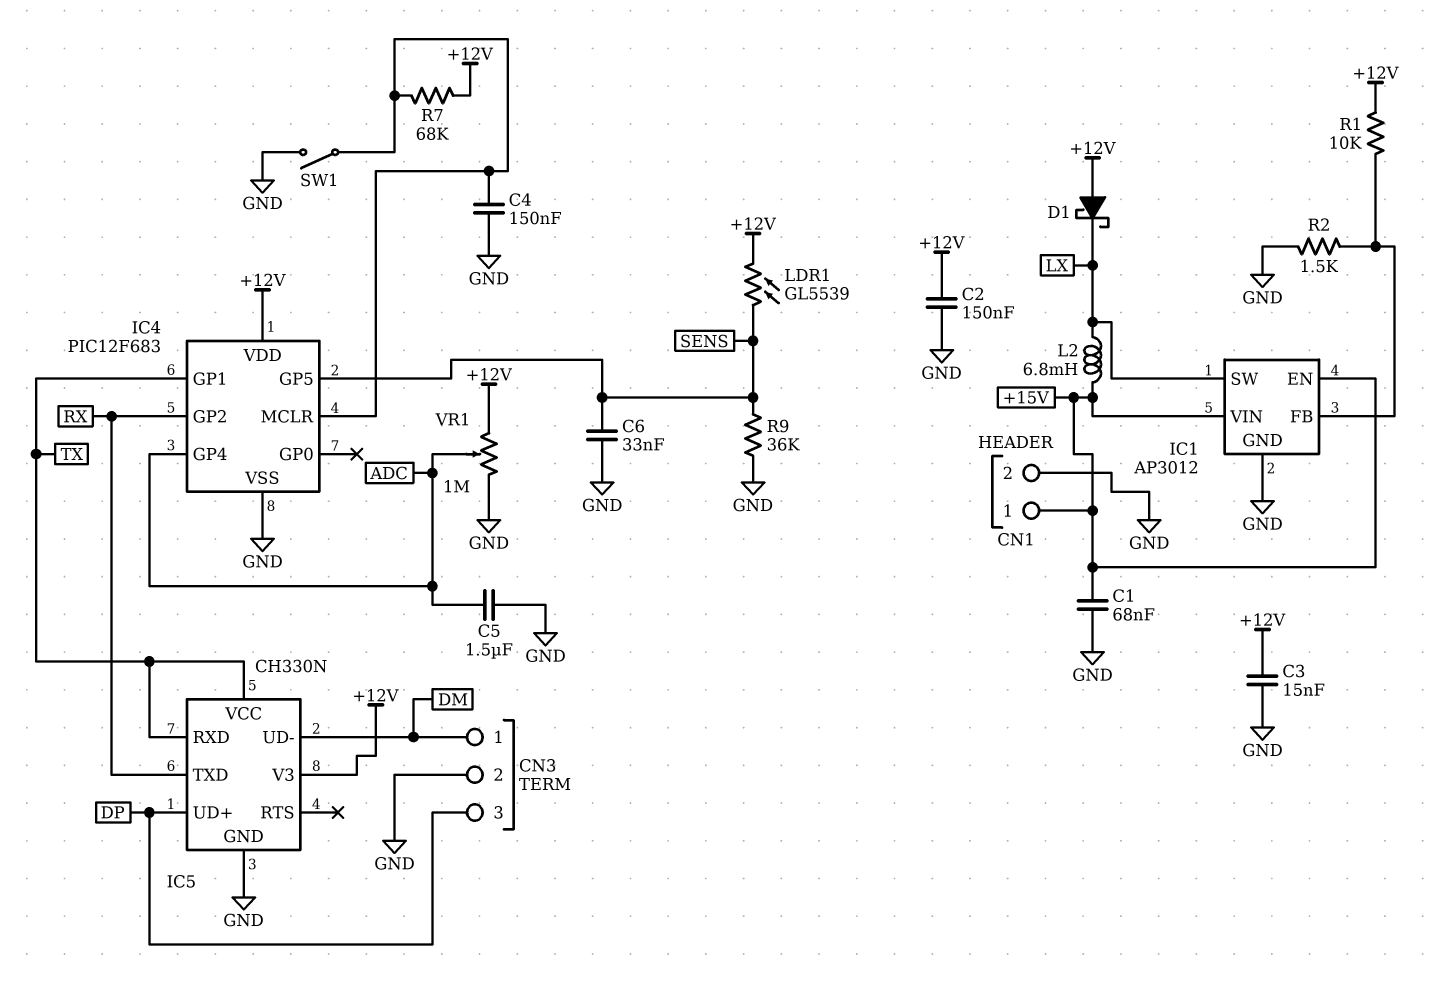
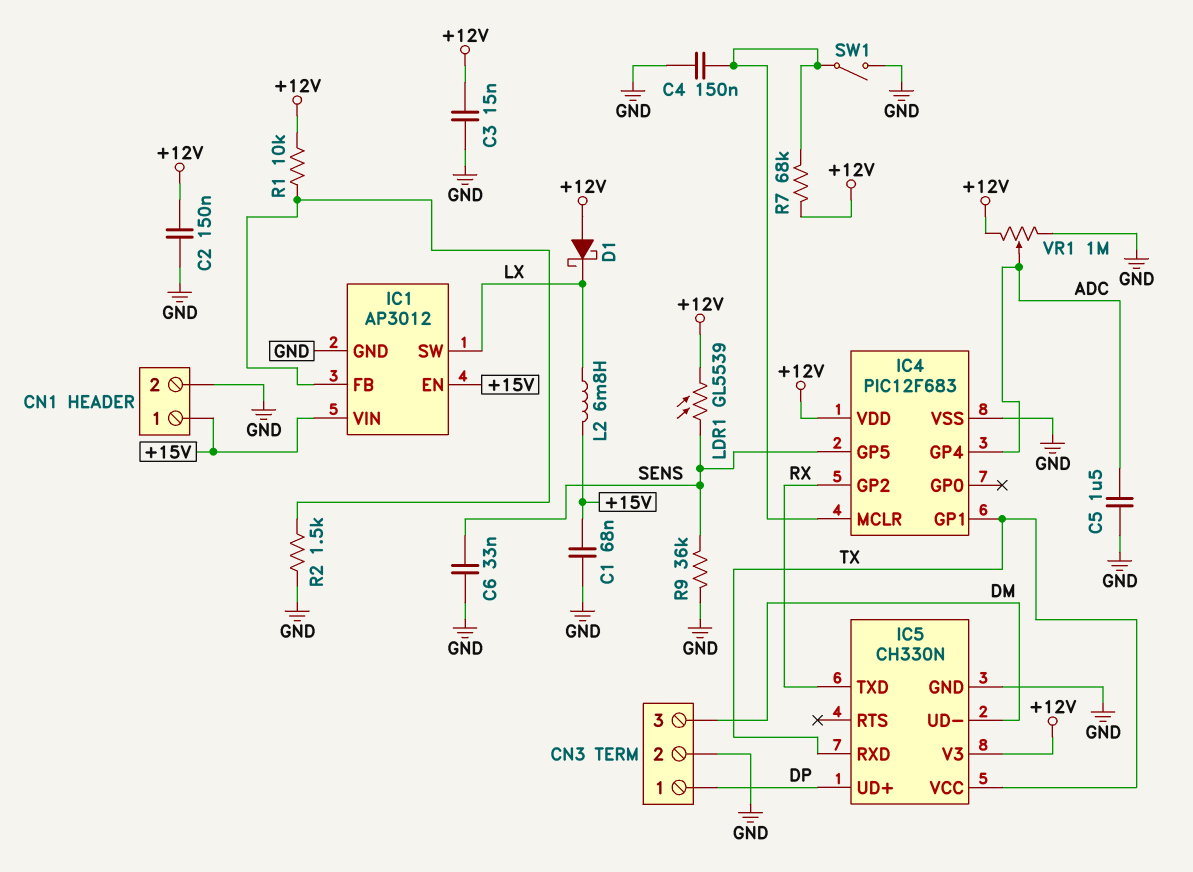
CN3 pin 1: DM -> DP
CN3 pin 3: DP -> DM

